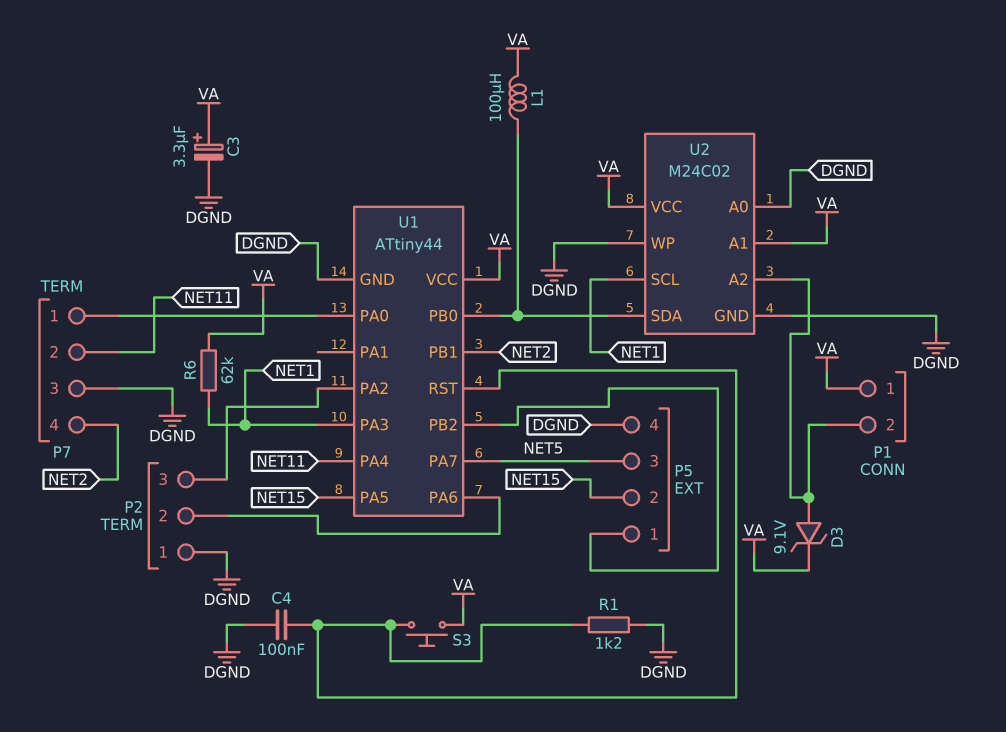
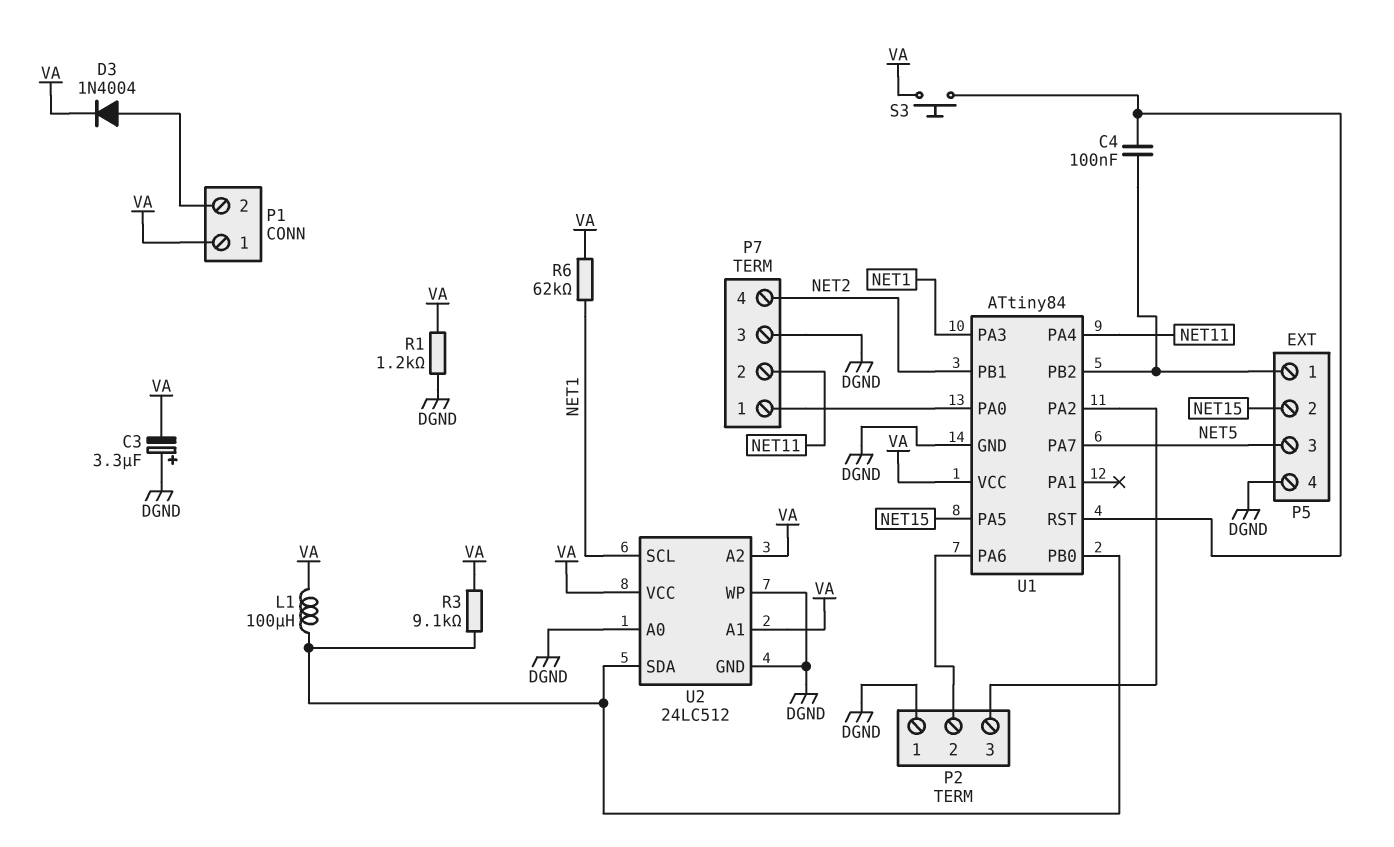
C3: 3.3uF (plus VA, minus DGND) -> 3.3uF (plus DGND, minus VA)
C4: 100nF (DGND, U1/RST) -> 100nF (P5/1, U1/RST)
D3: zener 9.1V (A P1/2, K VA) -> diode 1N4004 (A P1/2, K VA)
R1: 1.2k (DGND, U1/RST) -> 1.2k (DGND, VA)
R3: none -> 9.1k (U1/PB0, VA)
U1: ATtiny44 -> ATtiny84
U2: M24C02 -> 24LC512
U2 pin A2: P1/2 -> VA

